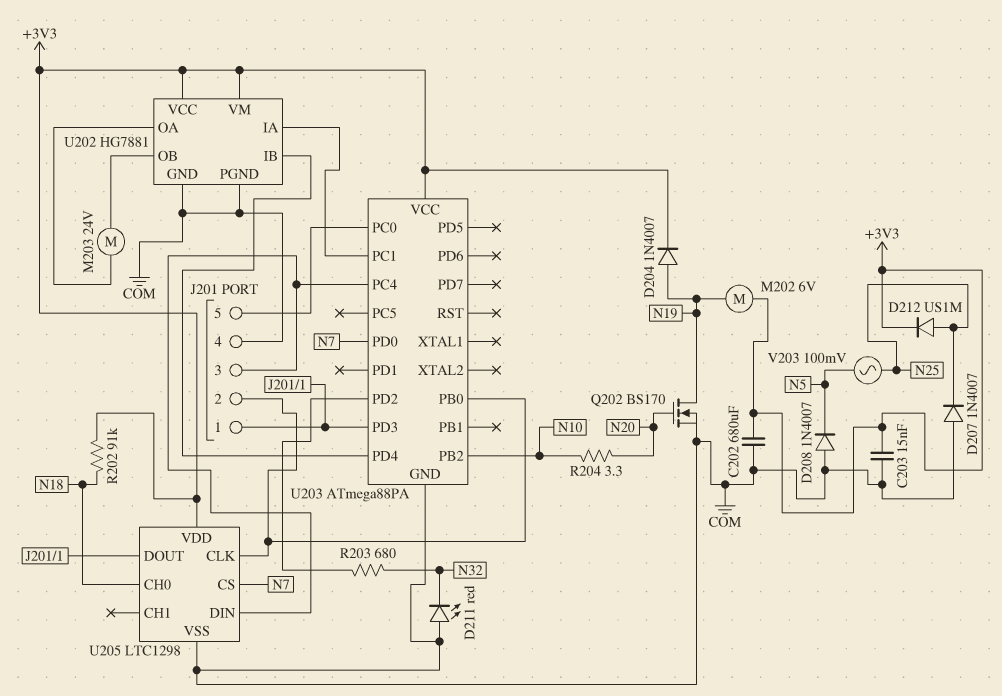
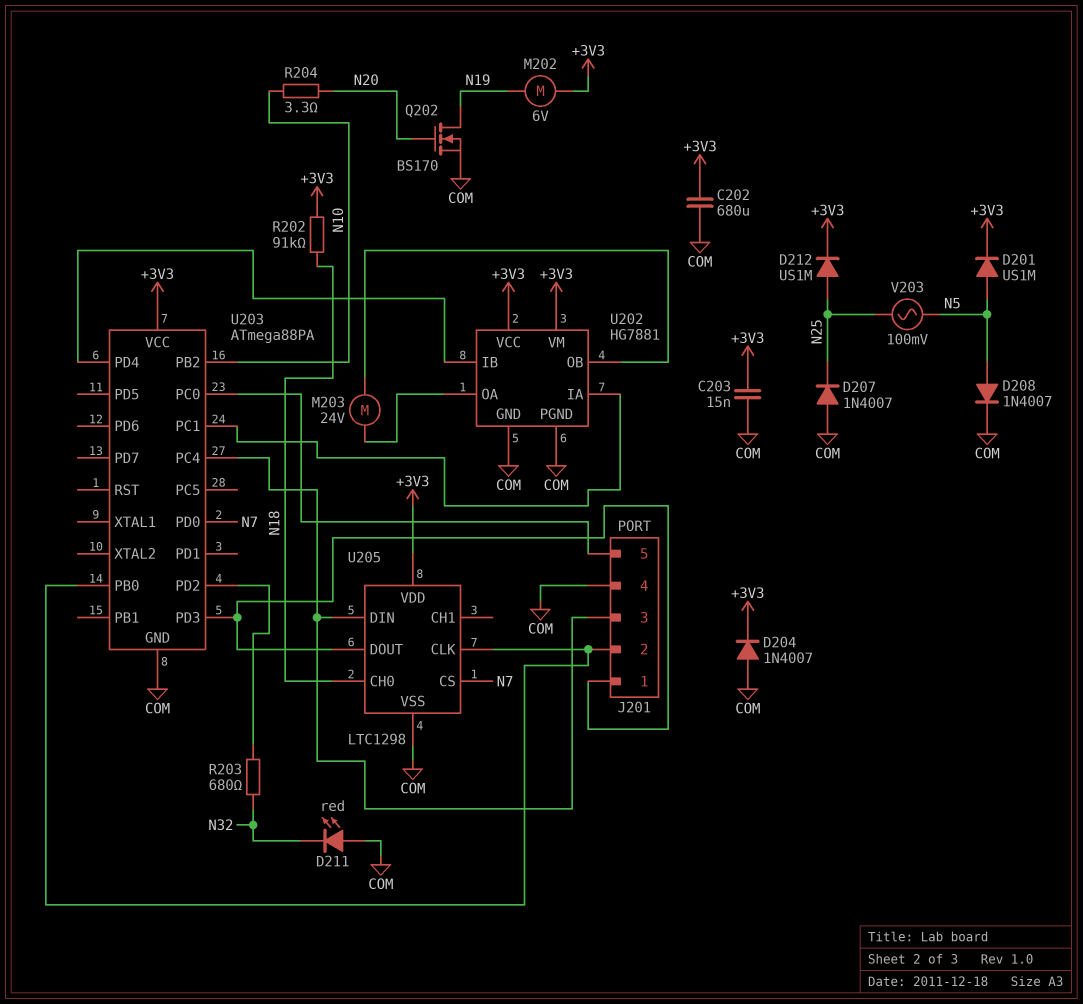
D201: none -> diode US1M (A N5, K +3V3)
D204: diode 1N4007 (A N19, K +3V3) -> diode 1N4007 (A COM, K +3V3)
D208: diode 1N4007 (A COM, K N5) -> diode 1N4007 (A N5, K COM)

